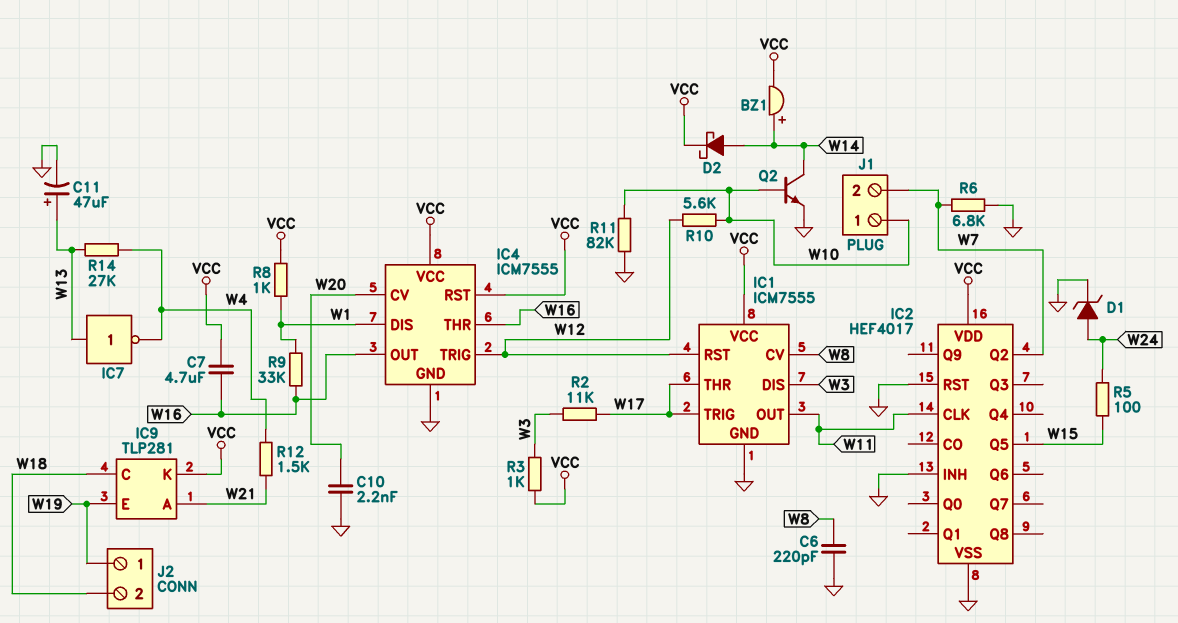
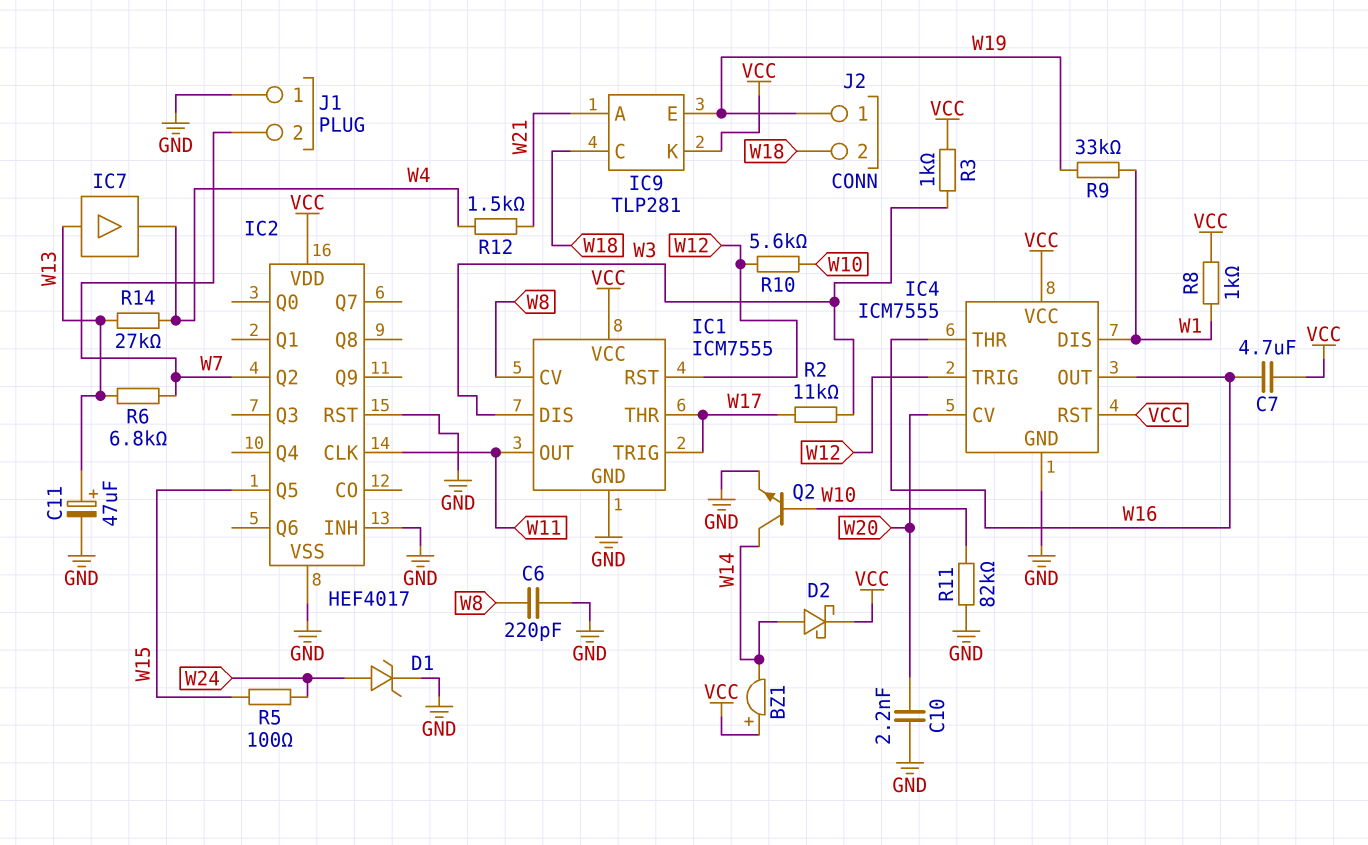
BZ1: buzzer (plus W14, minus VCC) -> buzzer (plus VCC, minus W14)
IC7: NOT (in W13, out W4) -> buffer (in W13, out W4)
J1 pin 1: W10 -> GND
R6: 6.8k (GND, W7) -> 6.8k (W7, W13)
R9: 33k (W1, W16) -> 33k (W1, W19)

